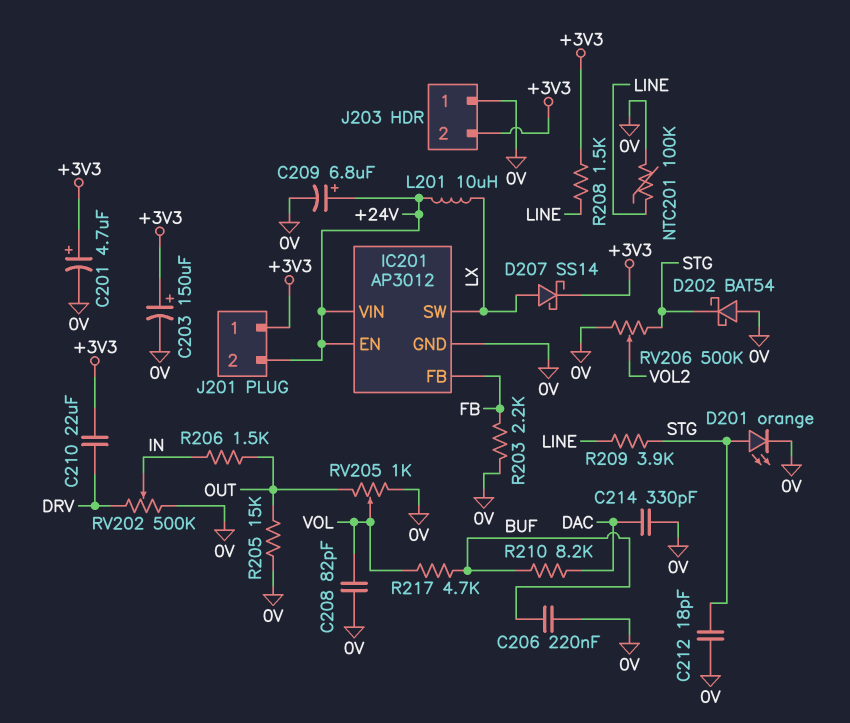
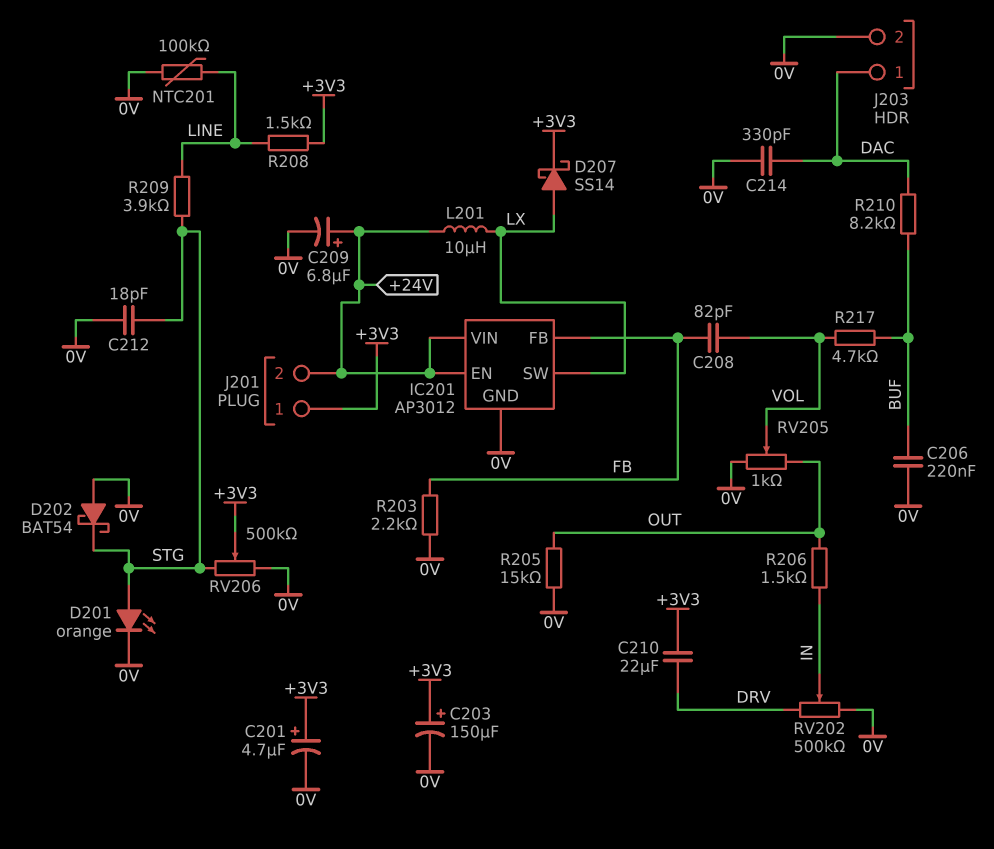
C208: 82pF (0V, VOL) -> 82pF (FB, VOL)
J203 pin 1: 0V -> DAC
J203 pin 2: +3V3 -> 0V
RV206: 500k (0V, STG, wiper VOL2) -> 500k (0V, STG, wiper +3V3)

